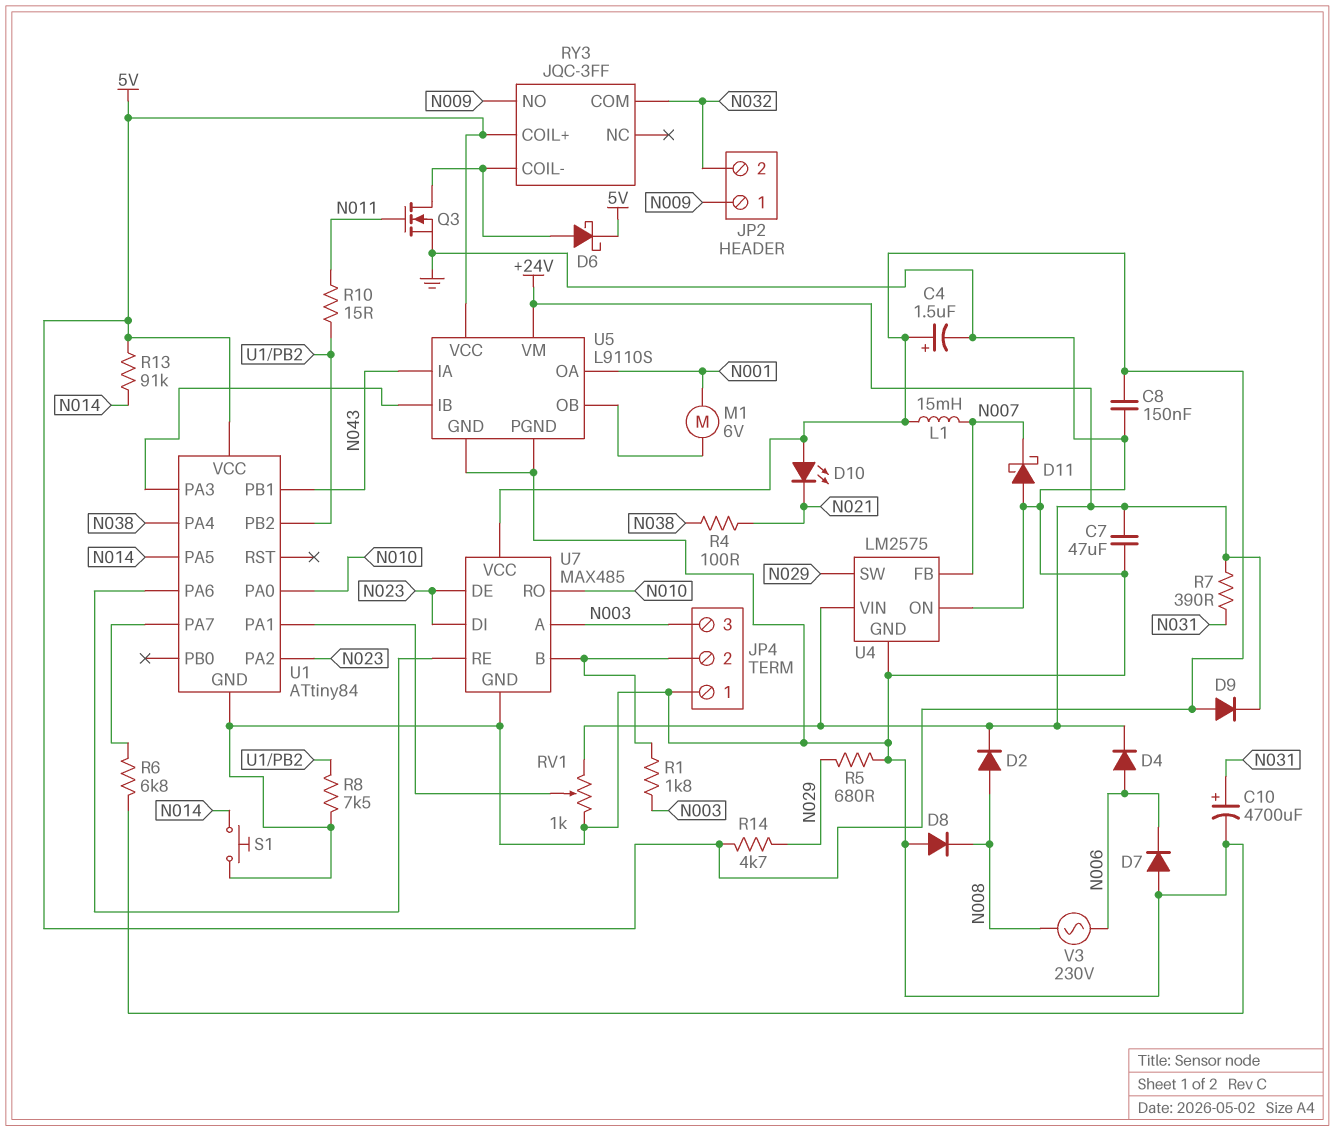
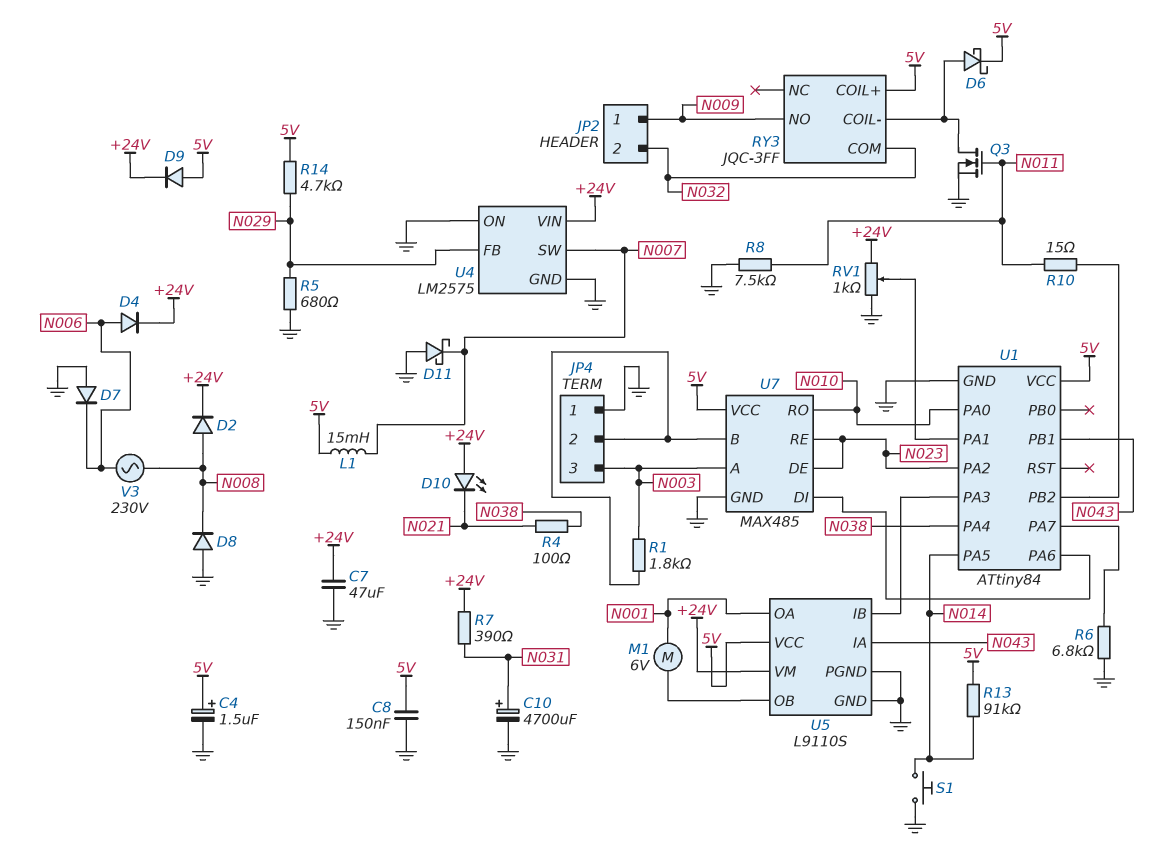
D10: LED (A 5V, K N021) -> LED (A +24V, K N021)
R8: 7.5k (GND, U1/PB2) -> 7.5k (GND, N011)
U4 pin FB: N007 -> N029
U4 pin SW: N029 -> N007
U7 pin DI: N023 -> U1/PA6
U7 pin RE: U1/PA6 -> N023

